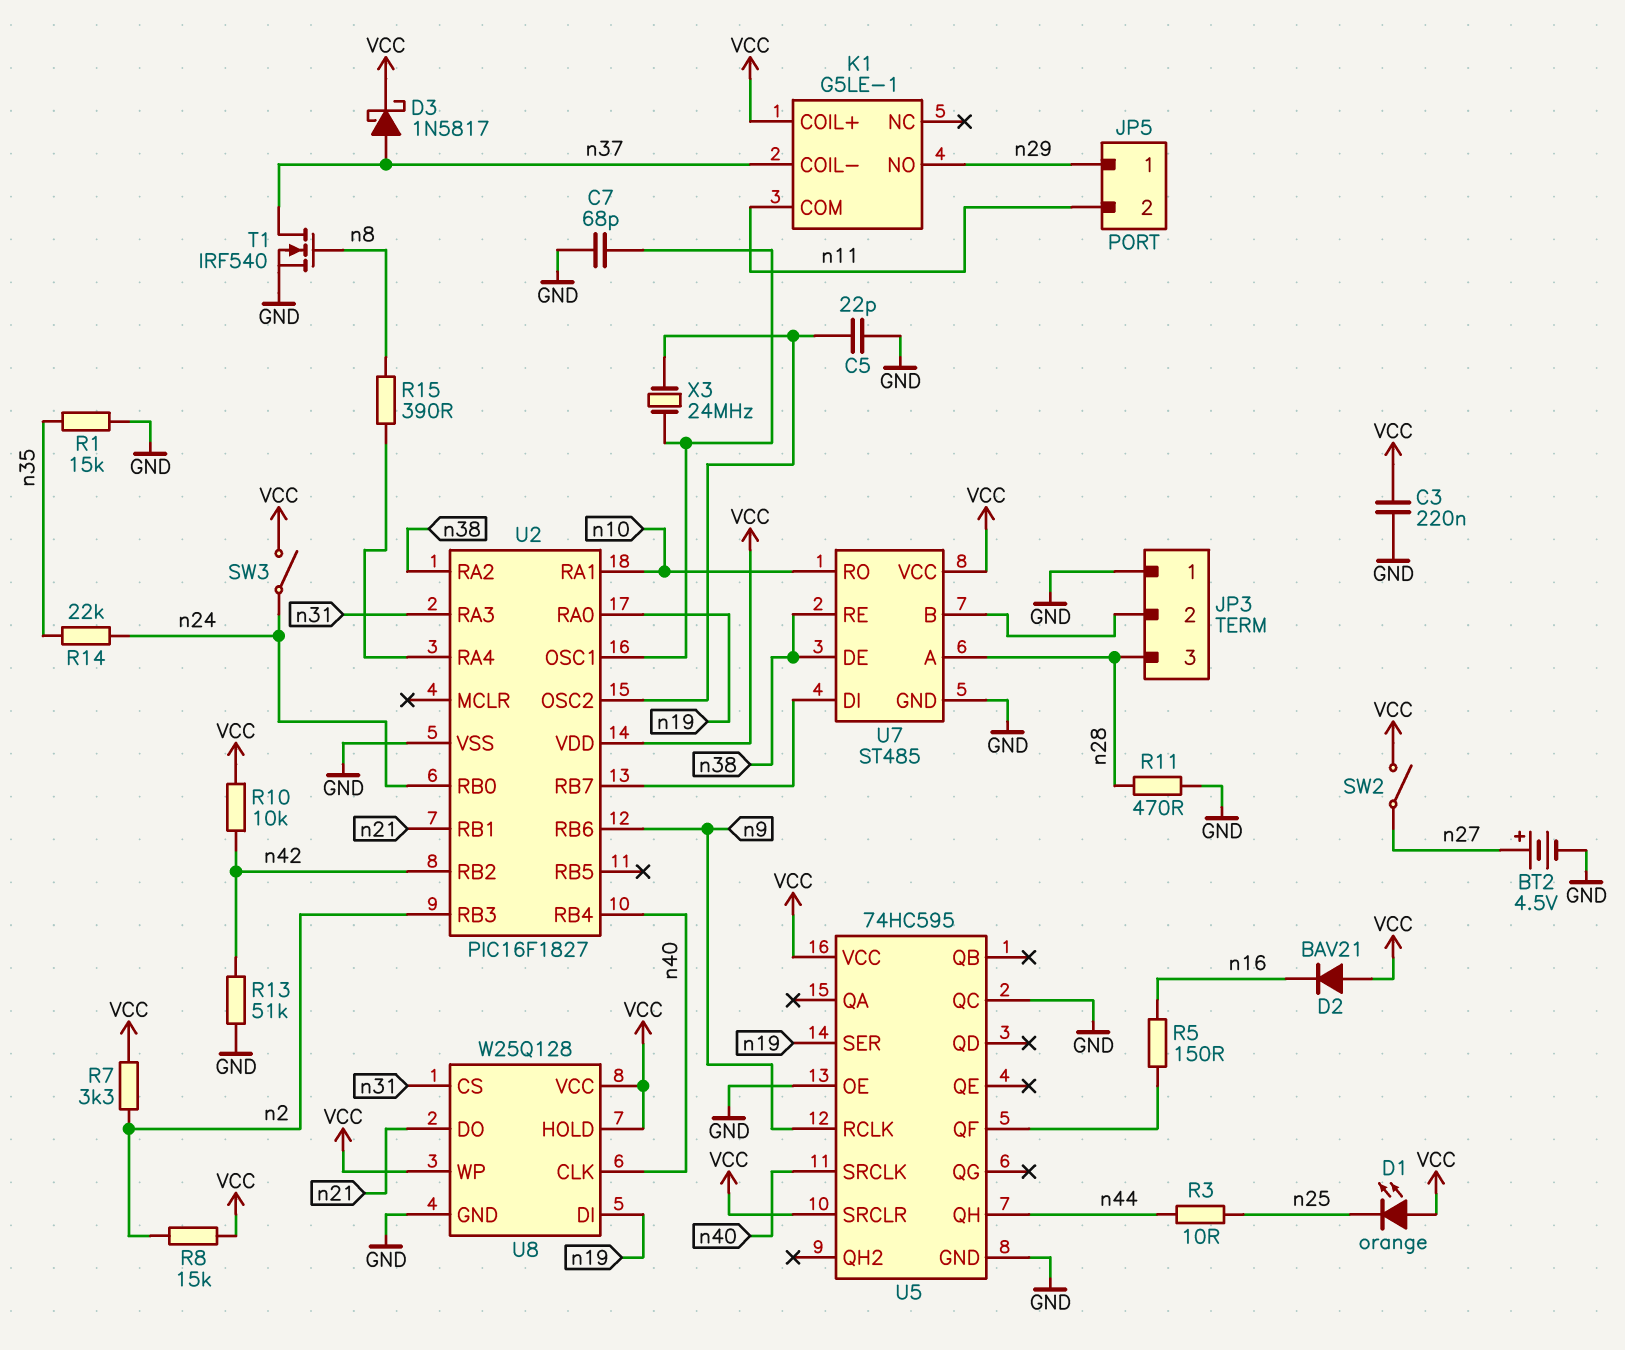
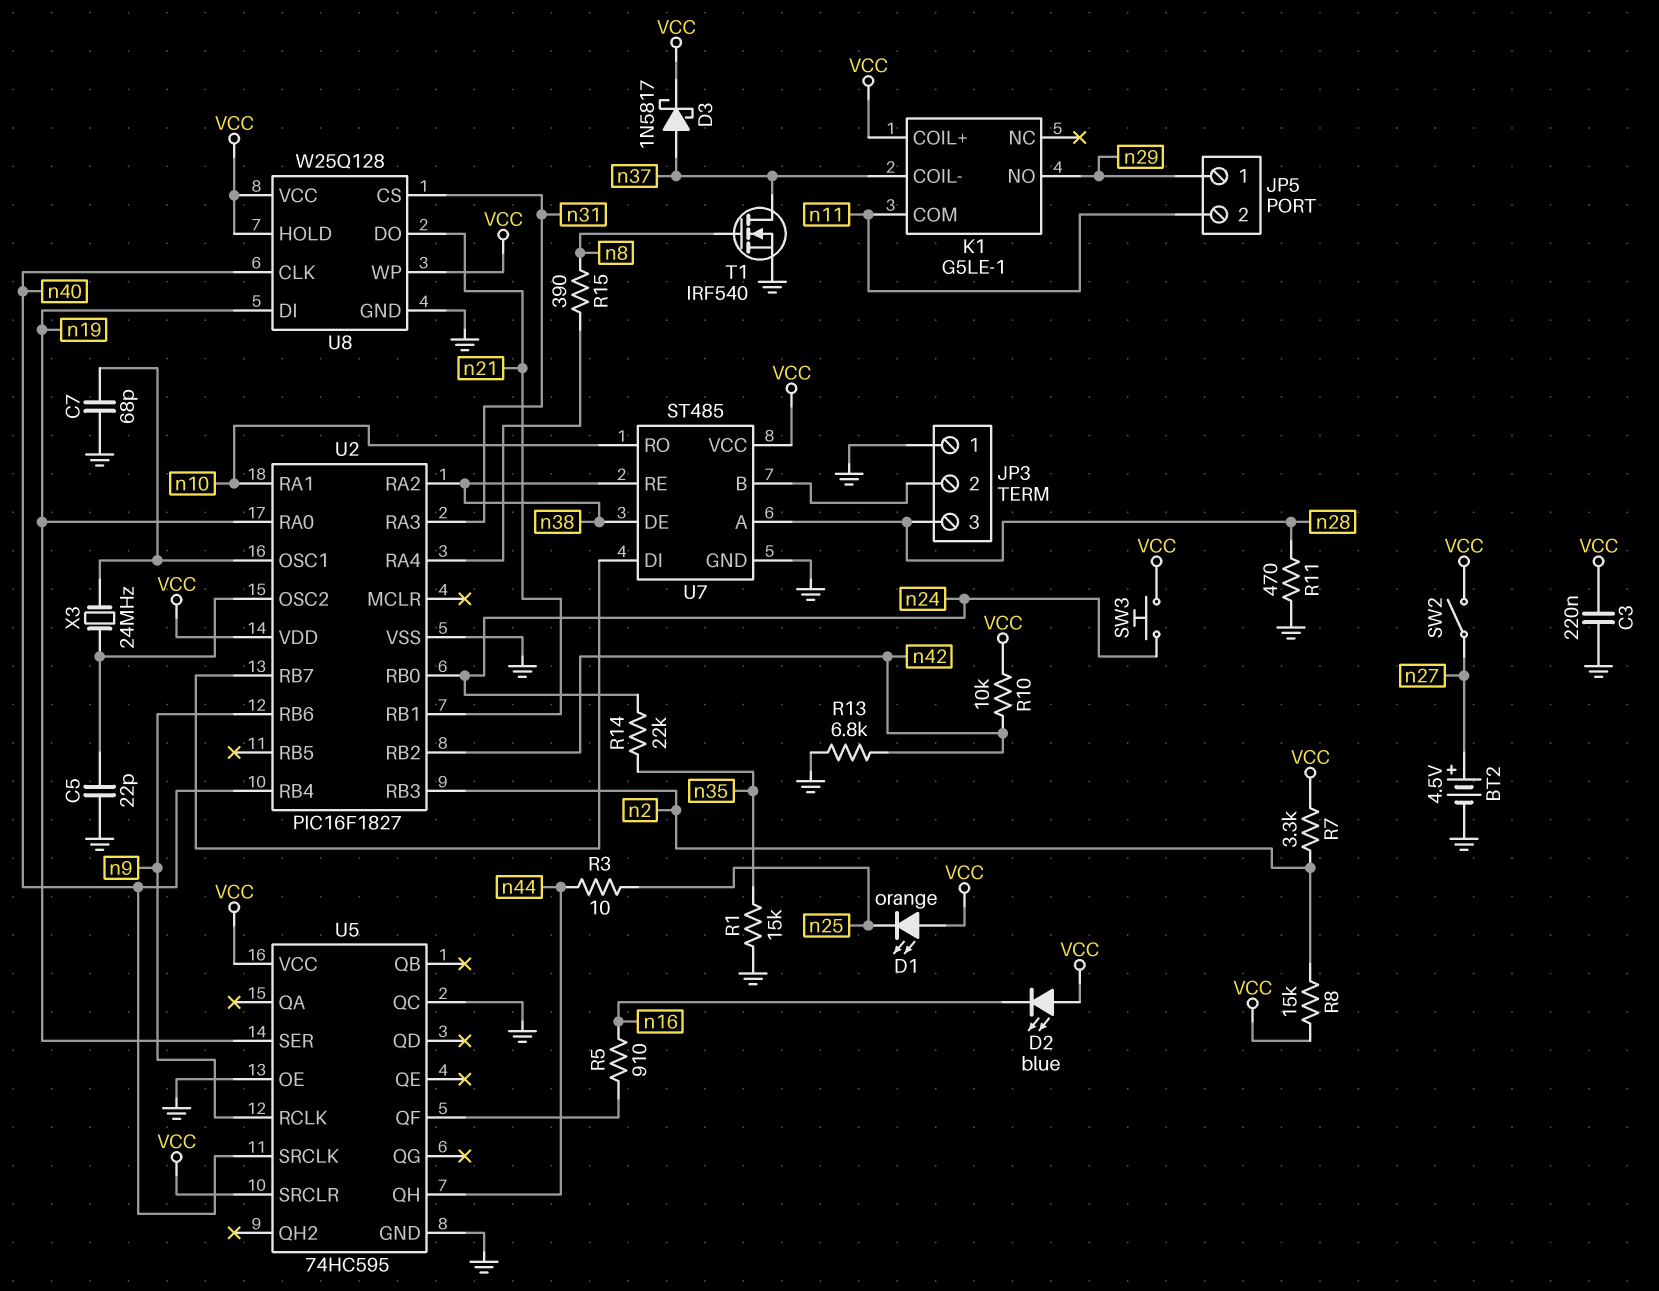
D2: diode BAV21 (A VCC, K n16) -> LED blue (A VCC, K n16)
R5: 150 (U5/QF, n16) -> 910 (U5/QF, n16)
R13: 51k (GND, n42) -> 6.8k (GND, n42)
SW3: switch (VCC, n24) -> button (VCC, n24)

